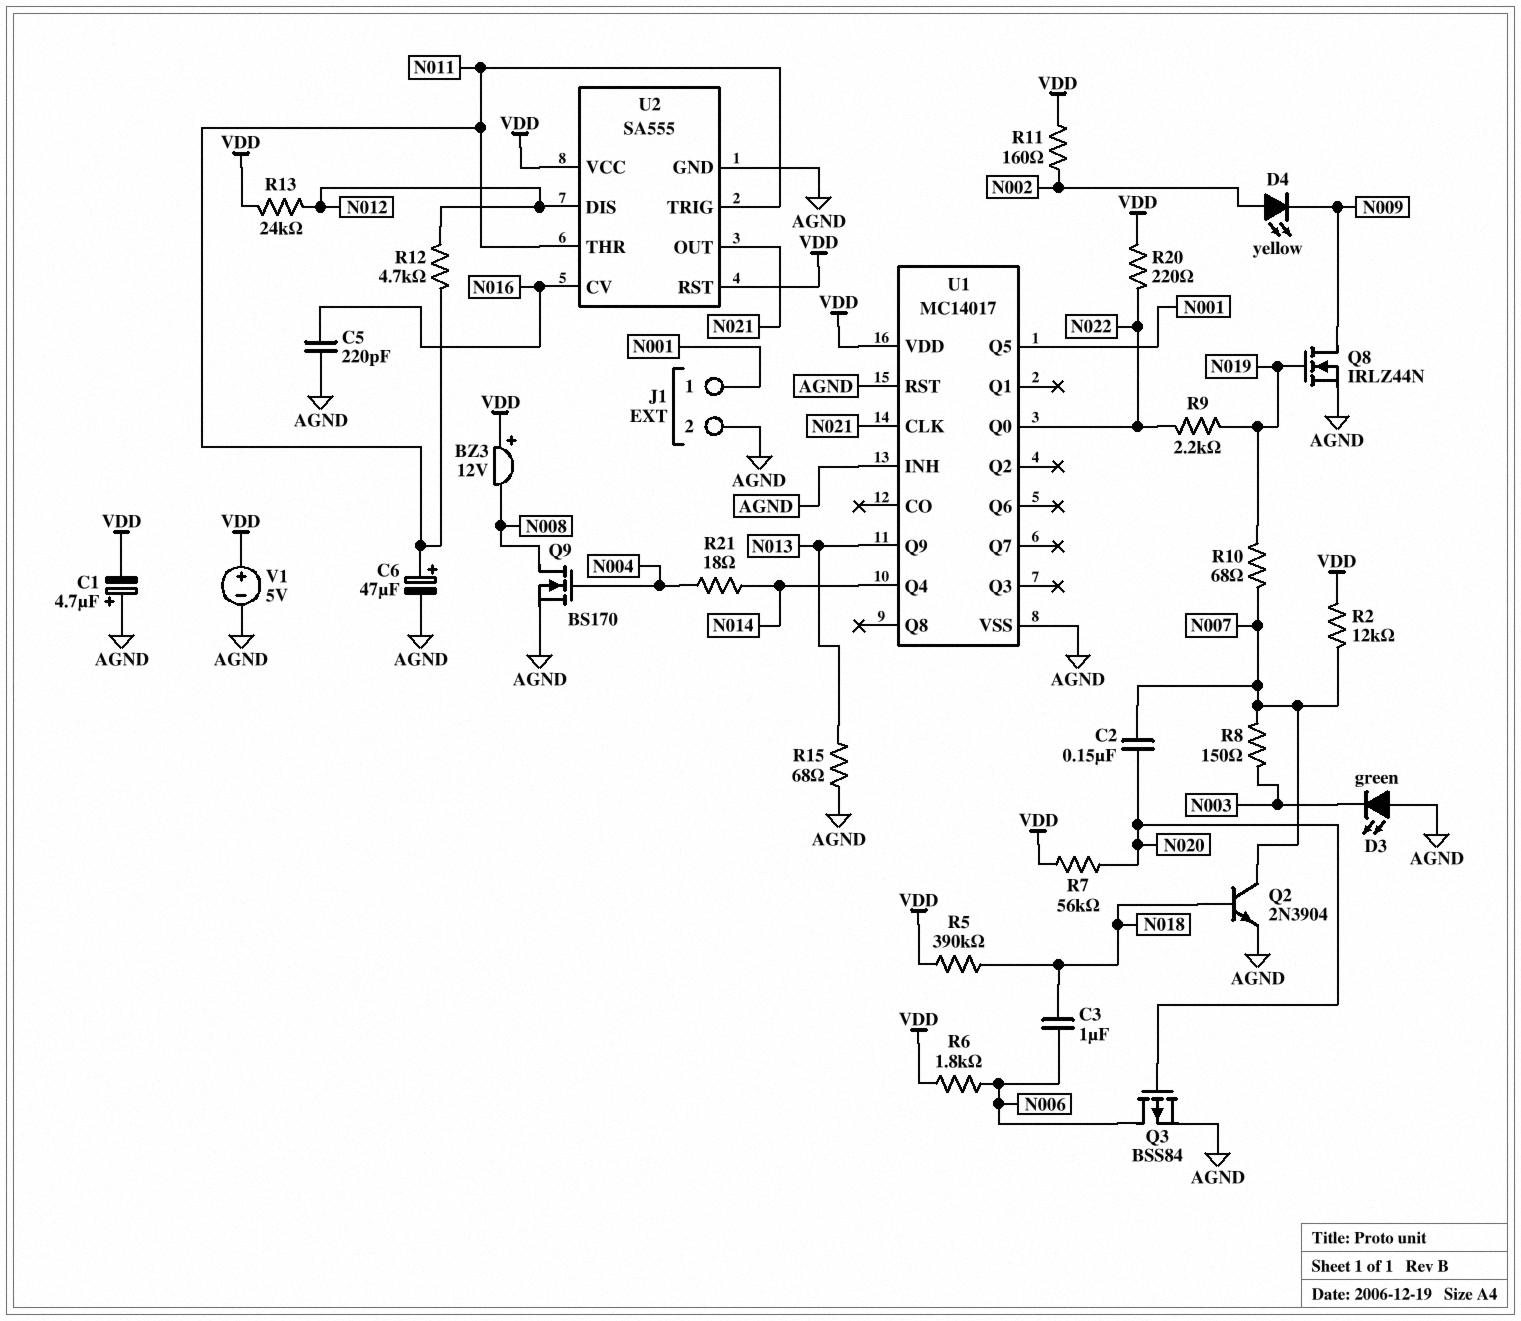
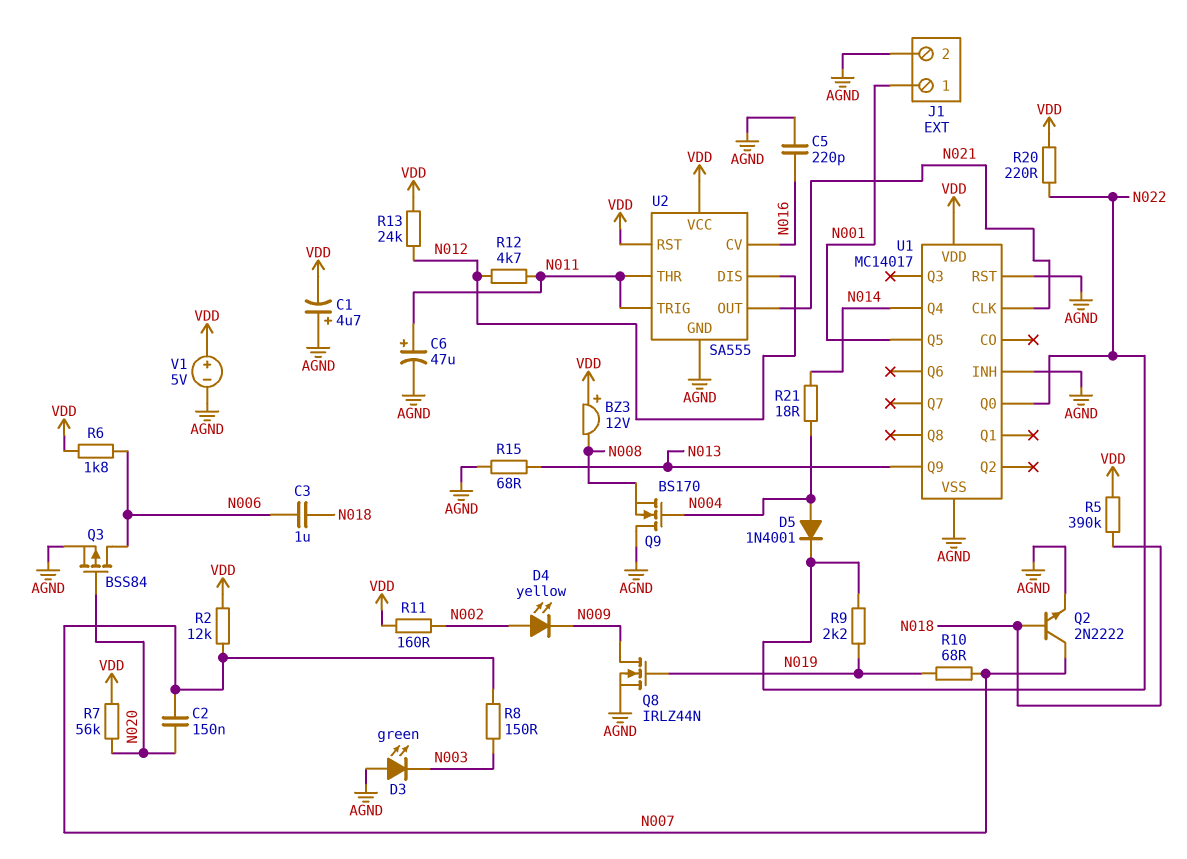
D5: none -> diode 1N4001 (A N004, K N022)
Q2: NPN 2N3904 (B N018, C N007, E AGND) -> NPN 2N2222 (B N018, C N007, E AGND)
Q9: NMOS BS170 (G N004, D N008, S AGND) -> NMOS BS170 (G N004, D AGND, S N008)

